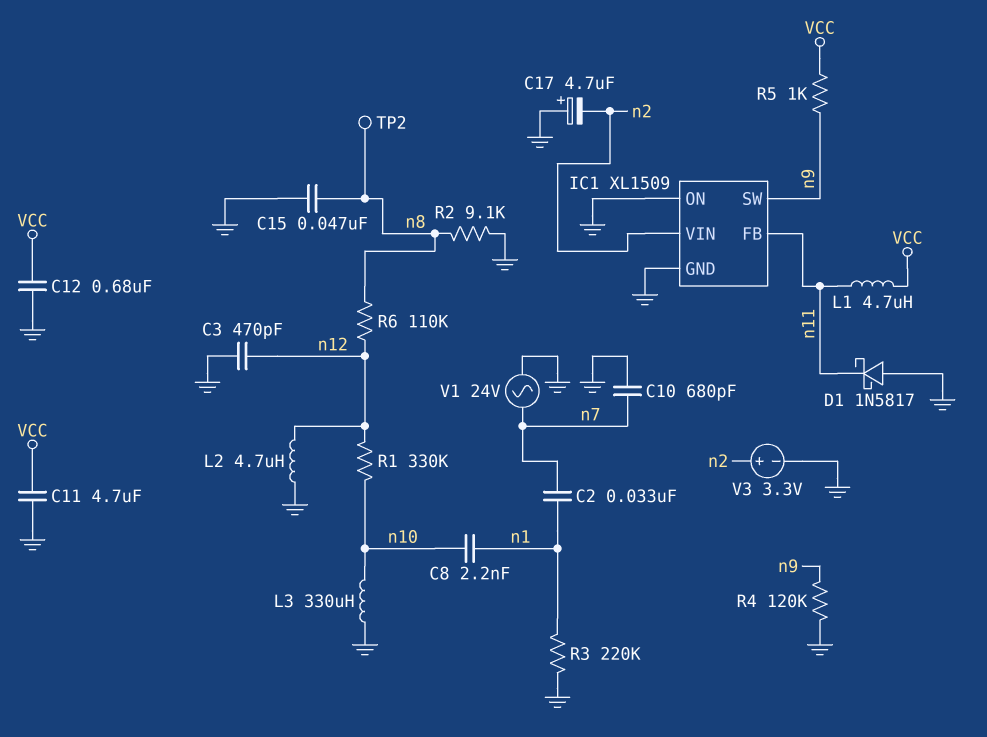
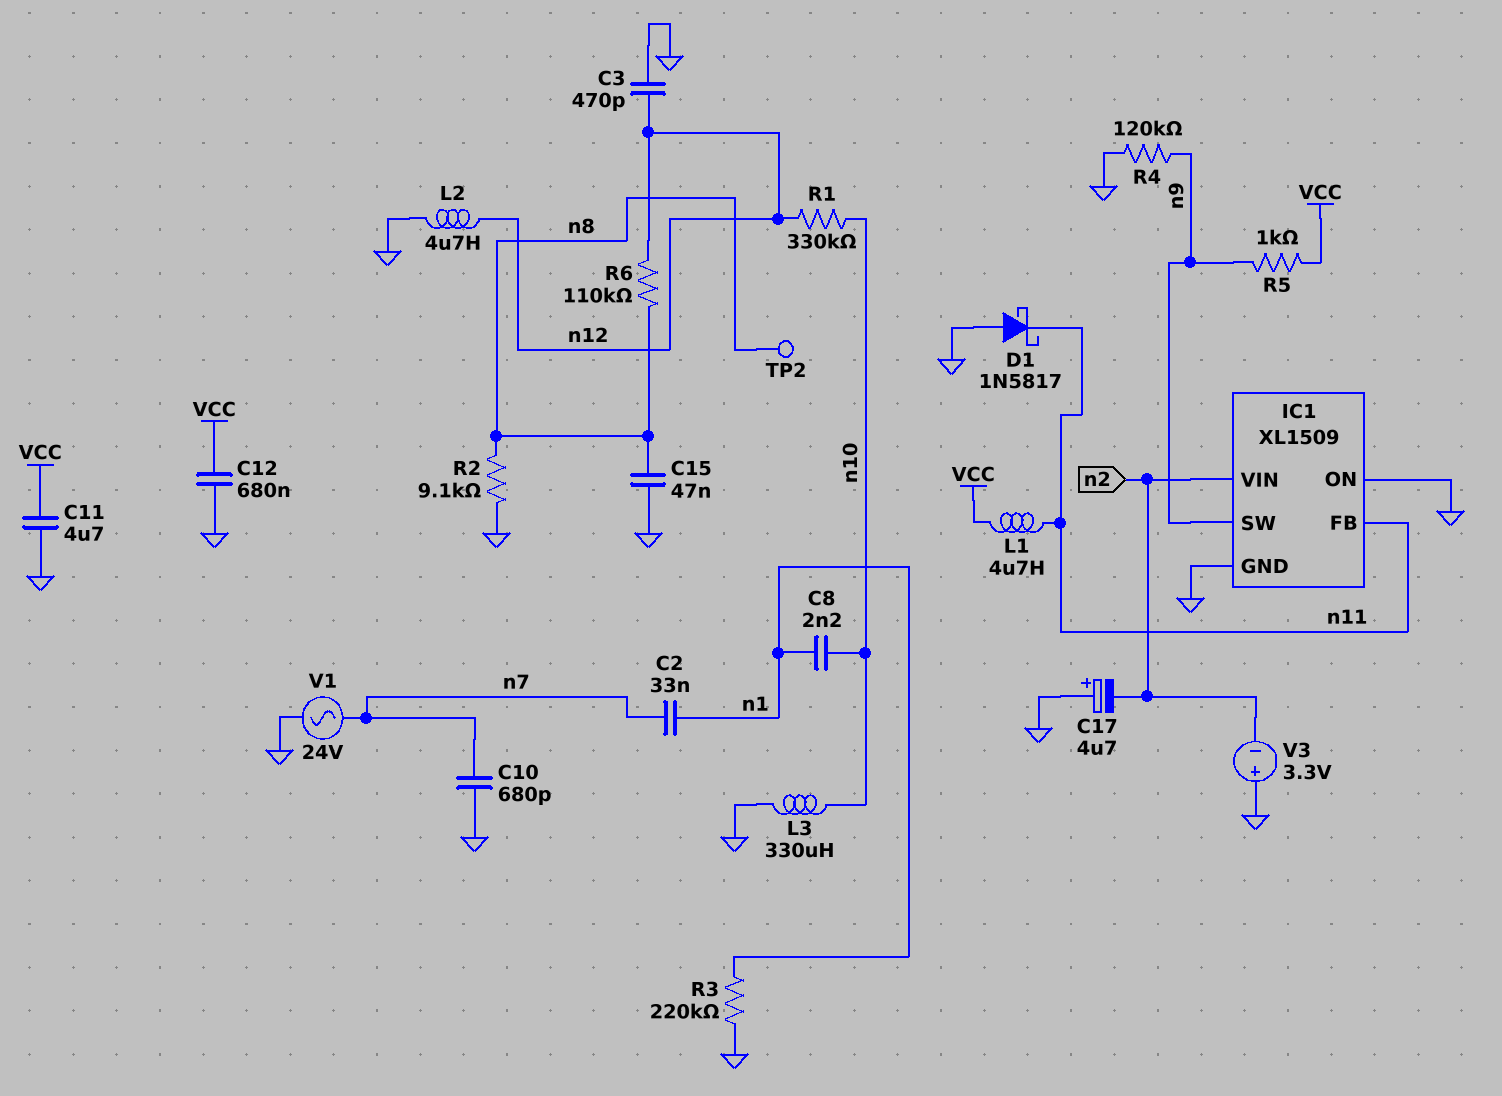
V3: 3.3V (plus n2, minus GND) -> 3.3V (plus GND, minus n2)

